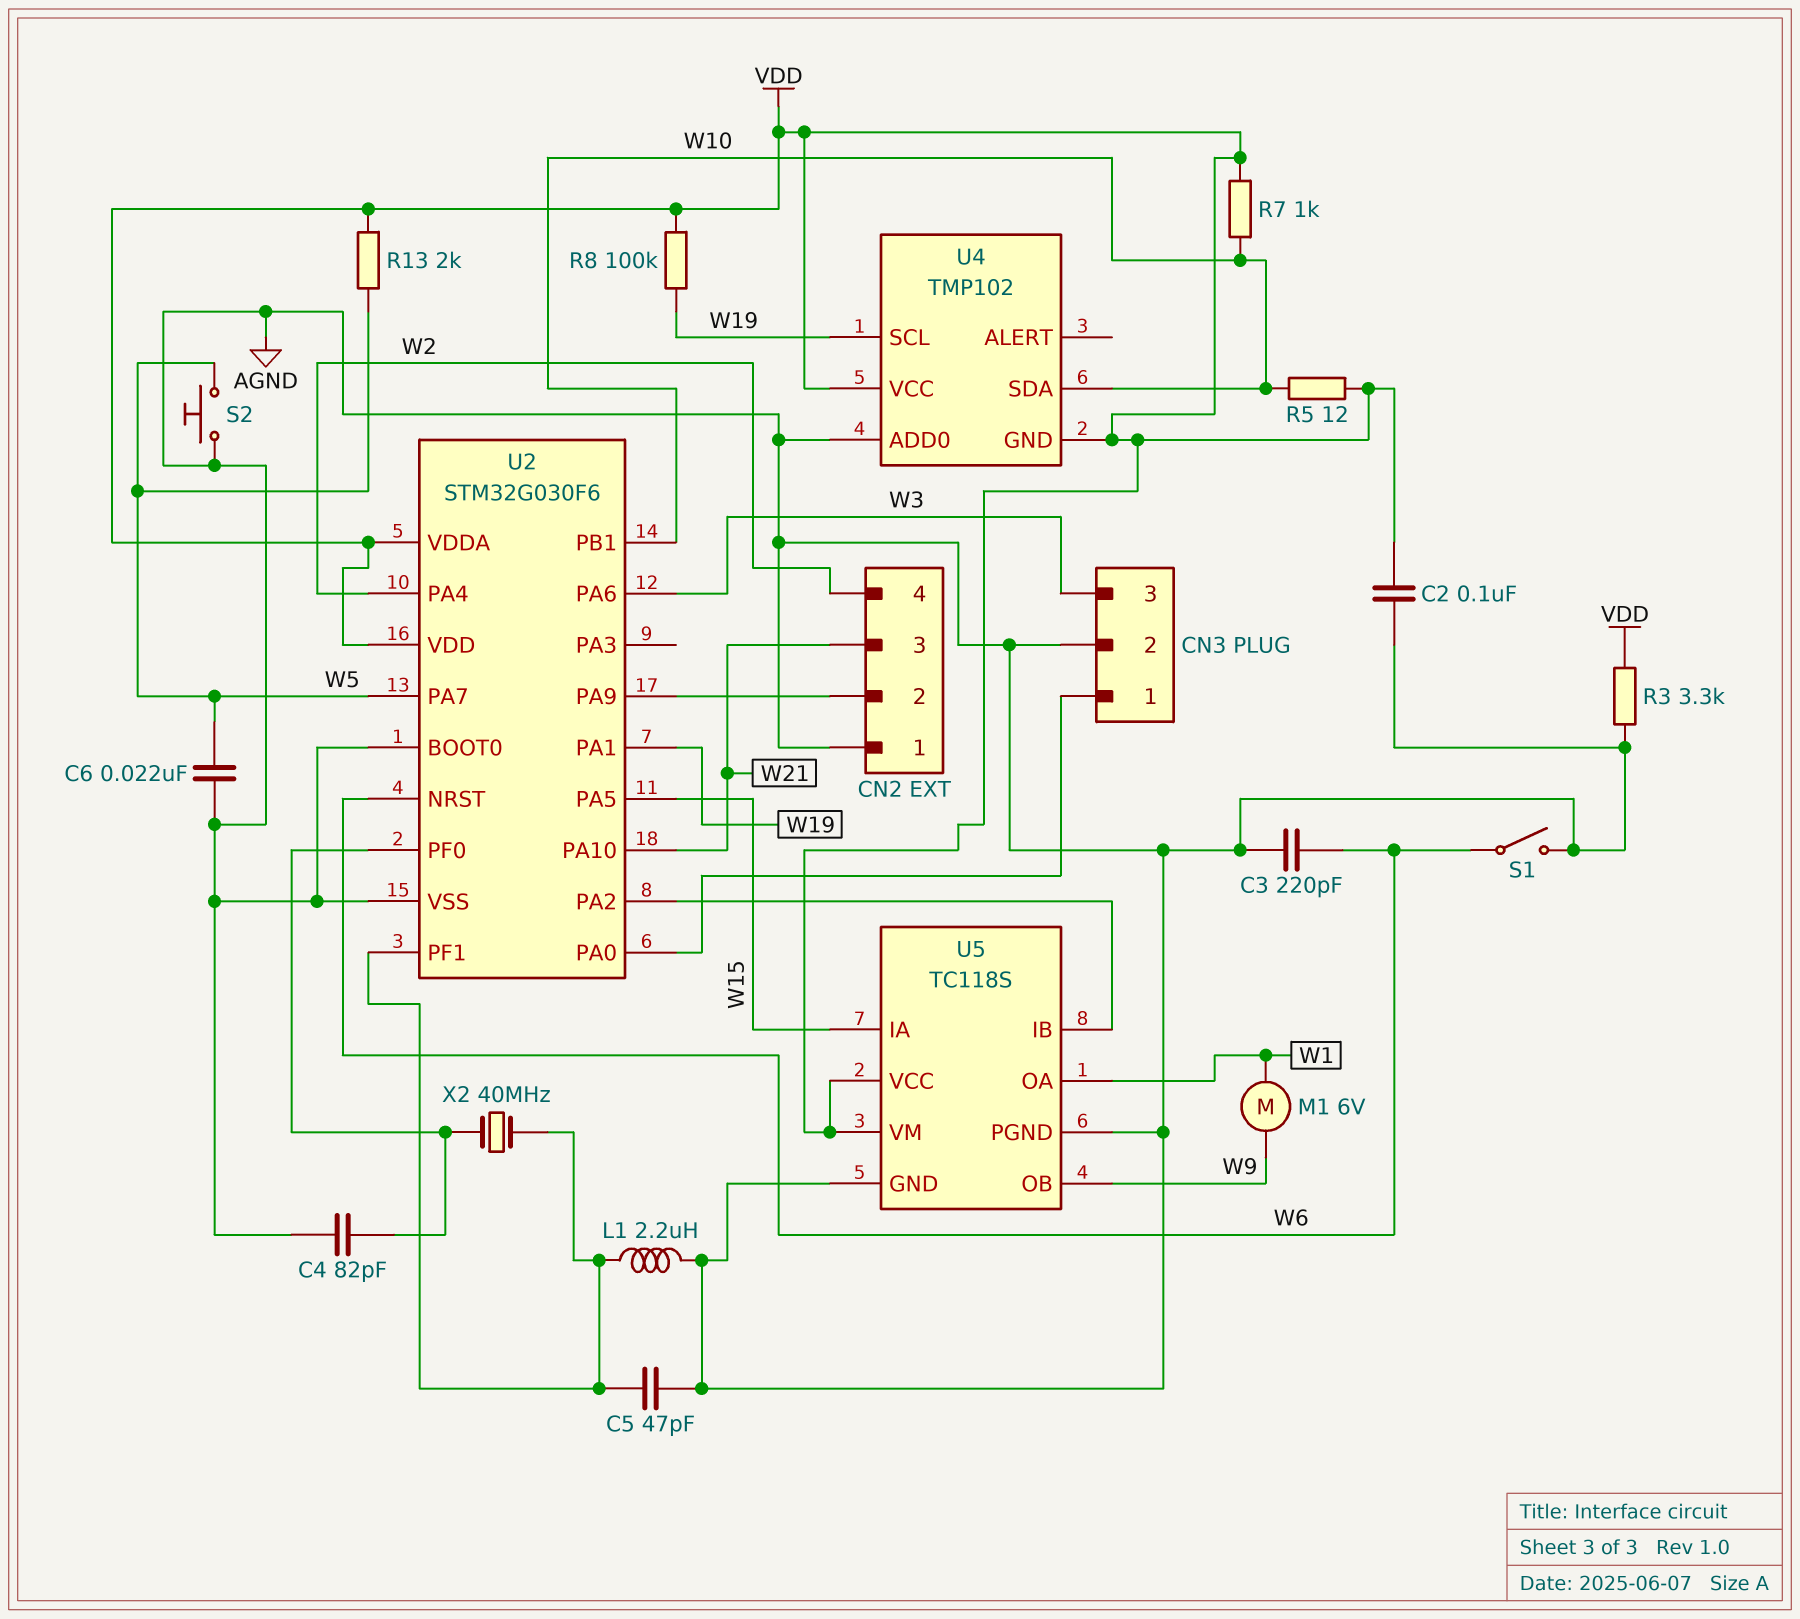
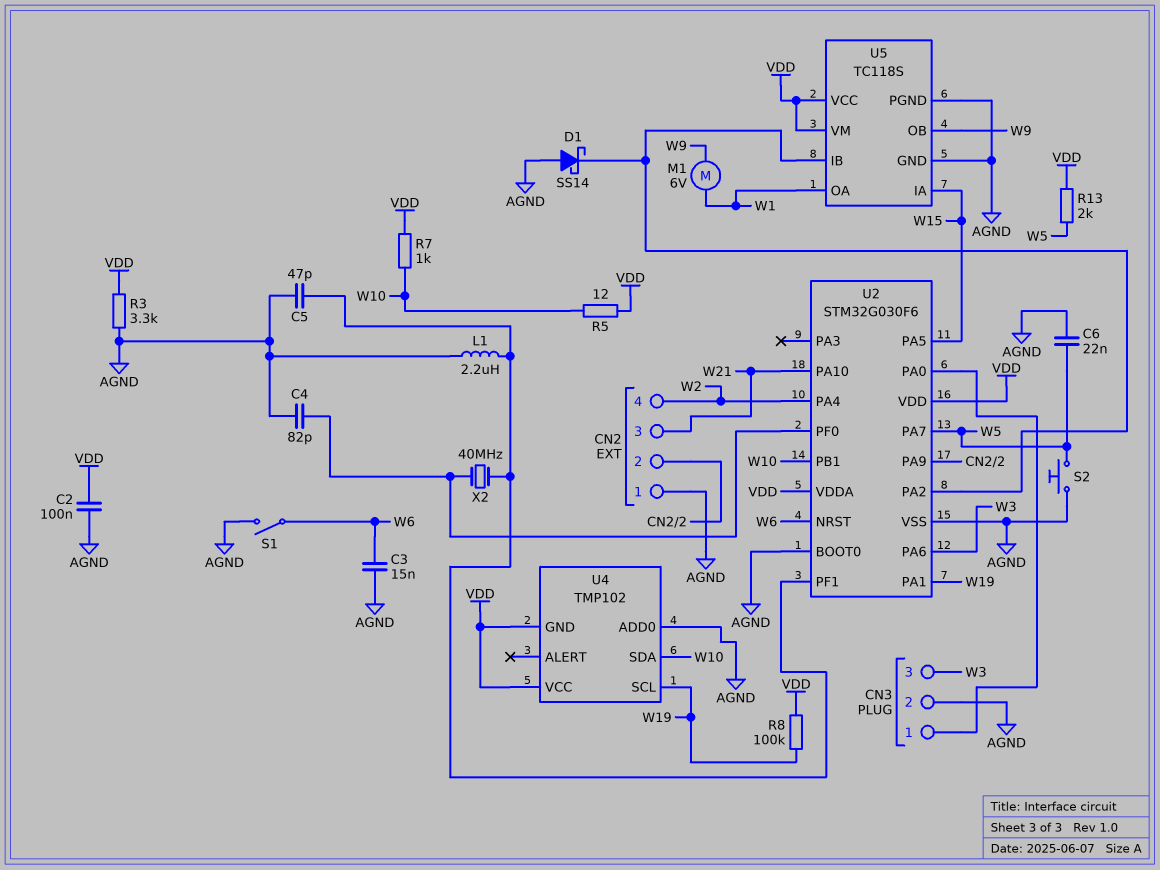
C3: 220pF (AGND, W6) -> 15nF (AGND, W6)
D1: none -> schottky SS14 (A AGND, K U2/PA2)

